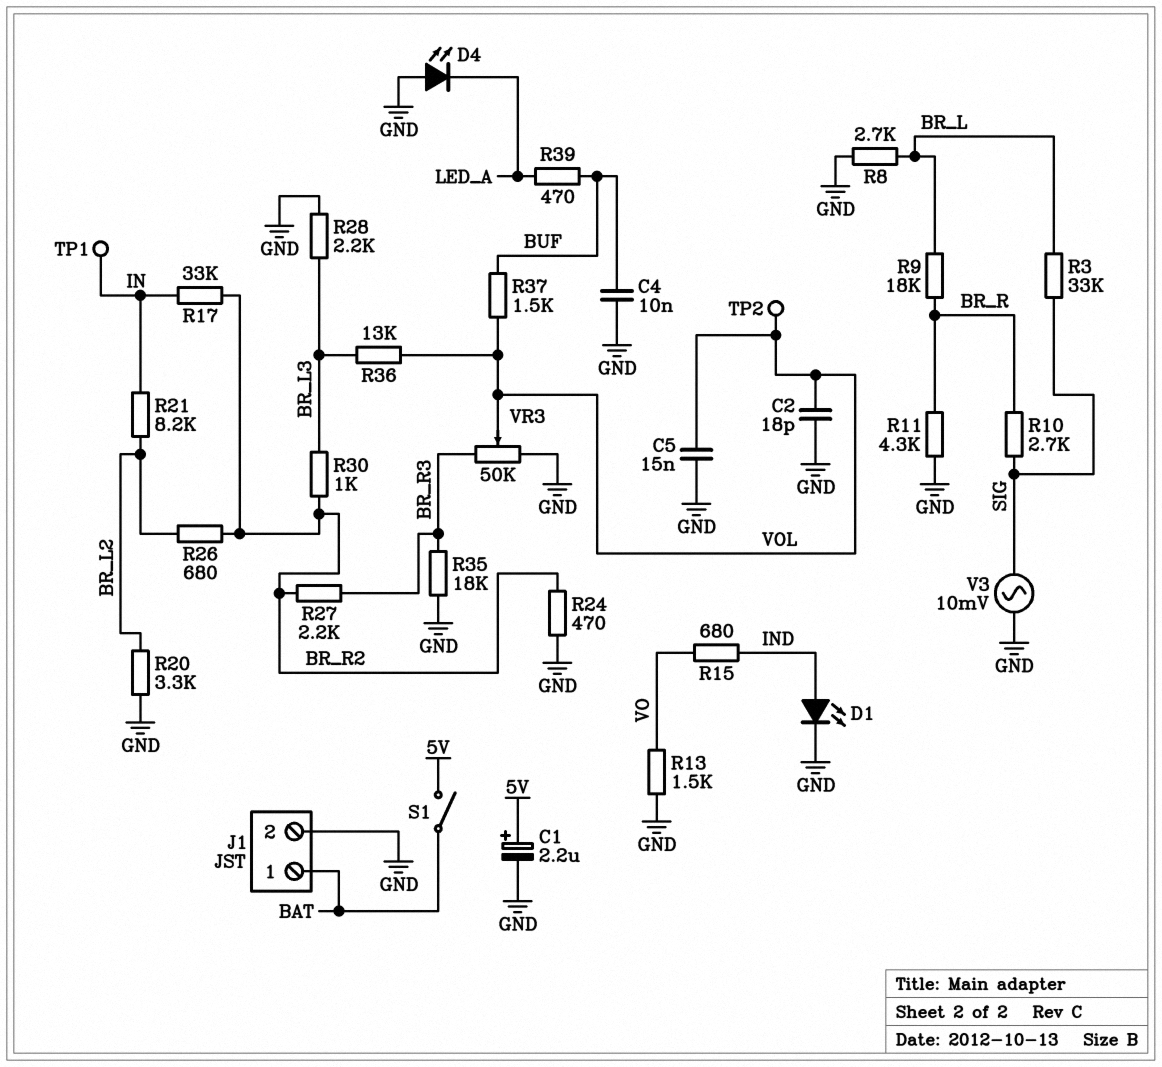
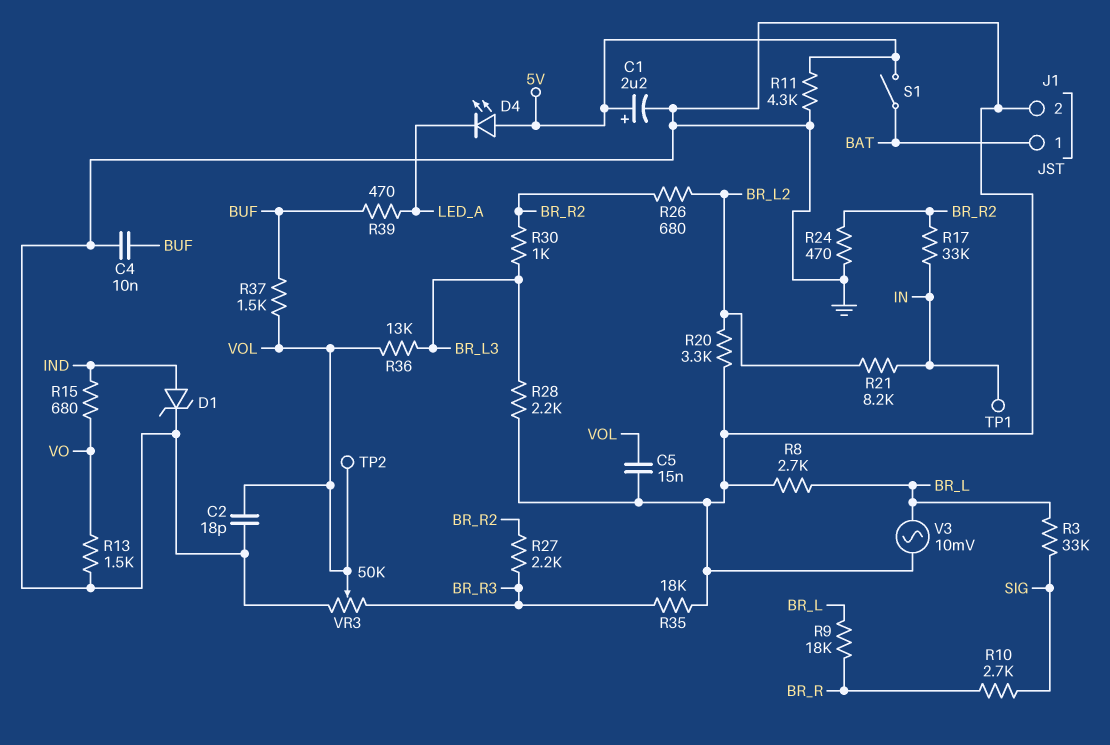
D1: LED (A IND, K GND) -> zener (A IND, K GND)
D4: LED (A GND, K LED_A) -> LED (A 5V, K LED_A)
R11: 4.3k (BR_R, GND) -> 4.3k (5V, GND)
V3: AC 10mV (GND, SIG) -> AC 10mV (BR_L, GND)

